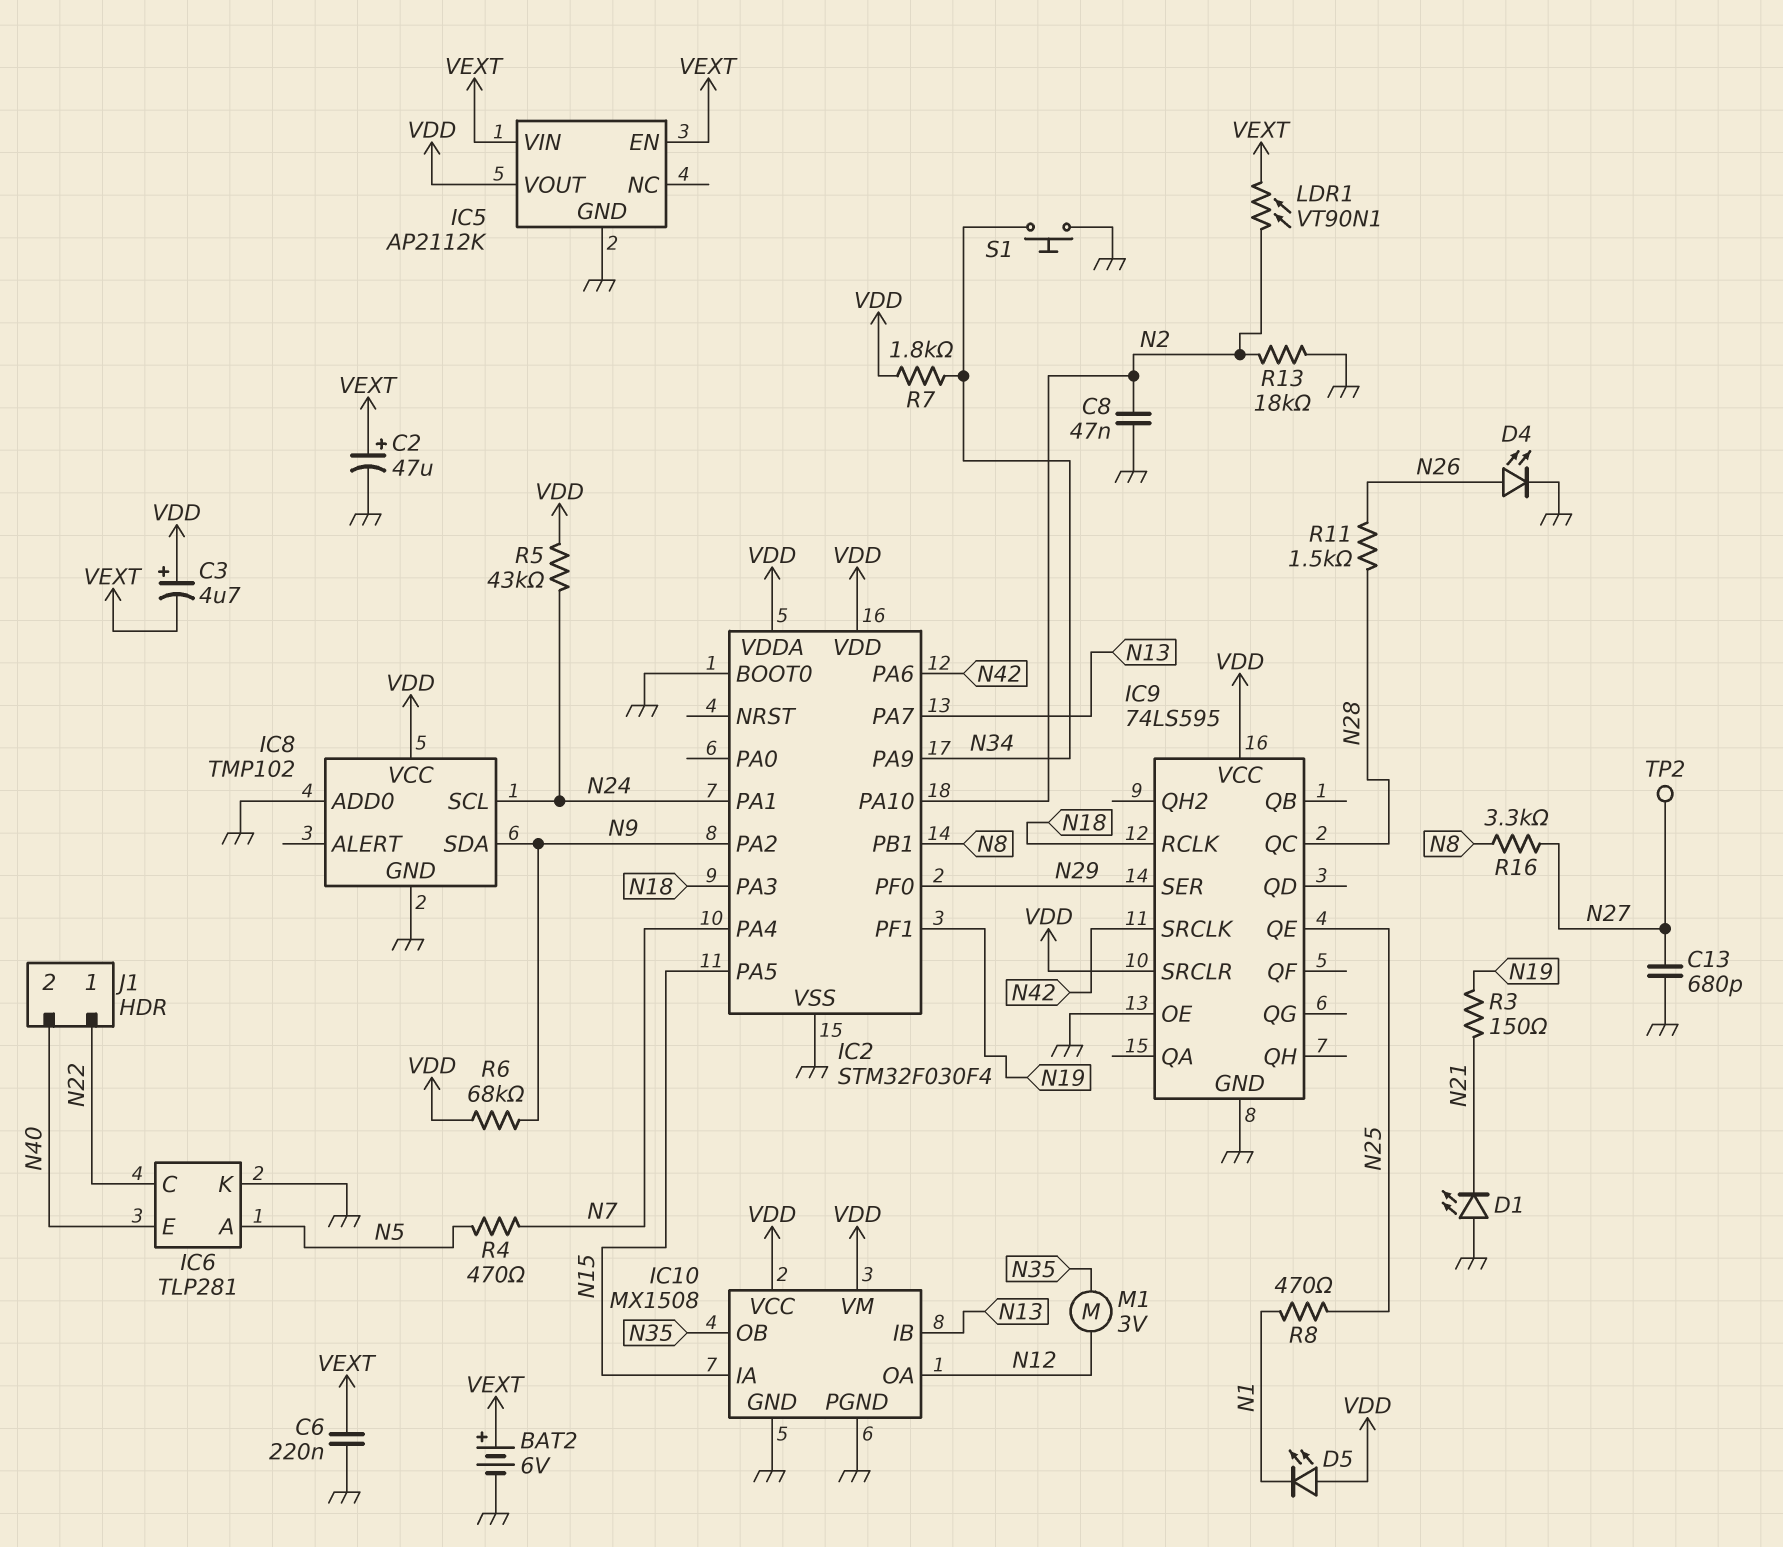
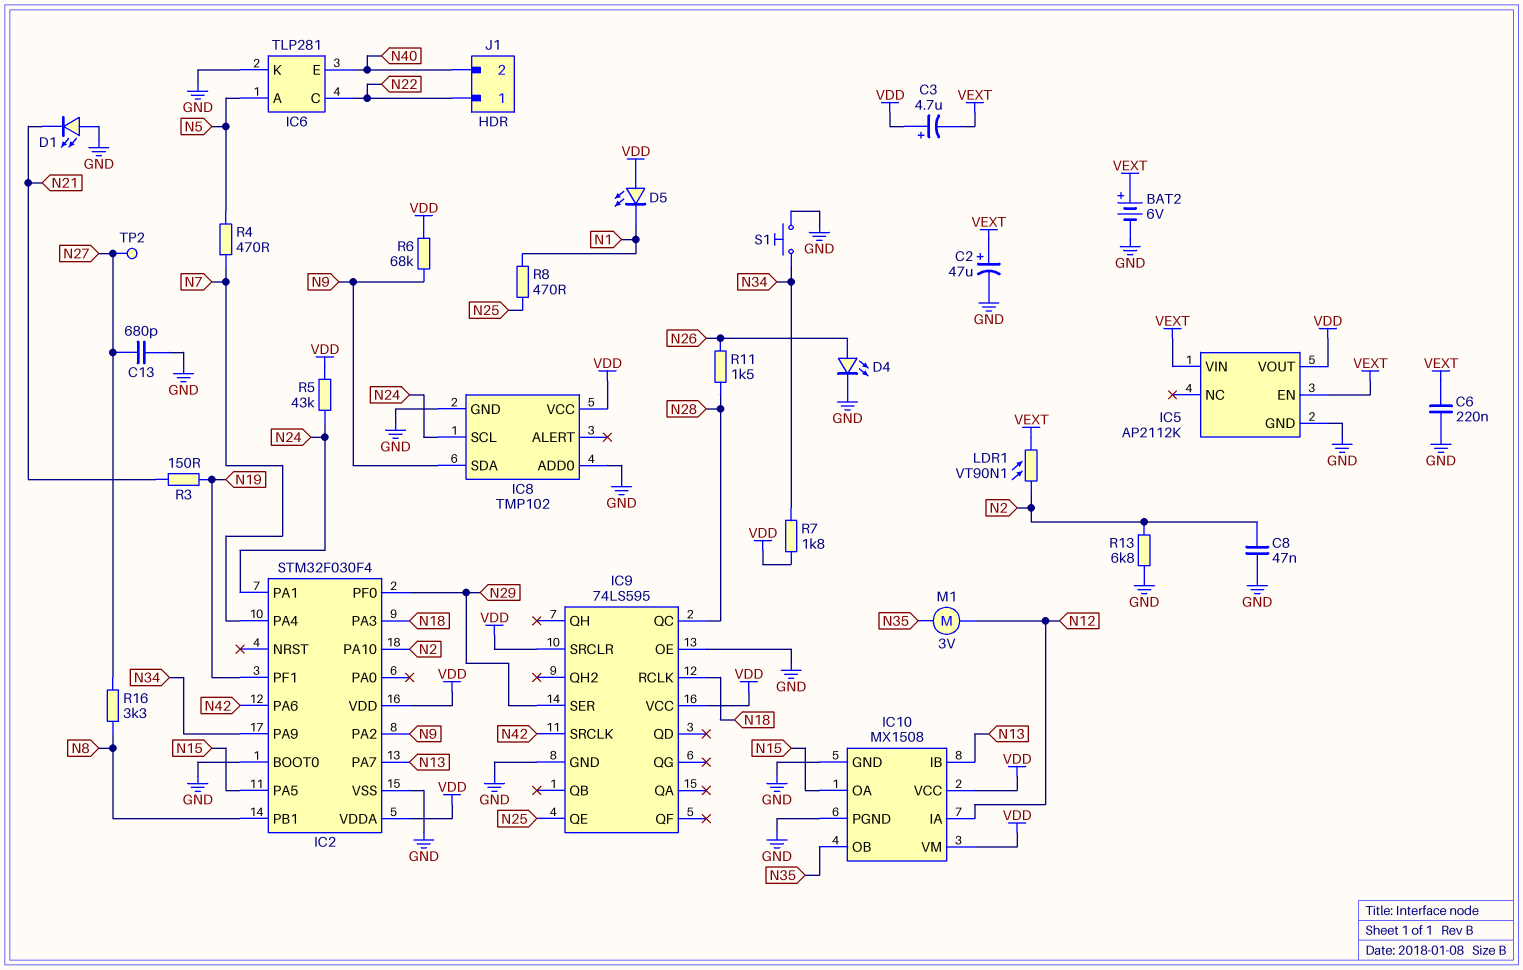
IC10 pin IA: N15 -> N12
IC10 pin OA: N12 -> N15
R13: 18k (GND, N2) -> 6.8k (GND, N2)

